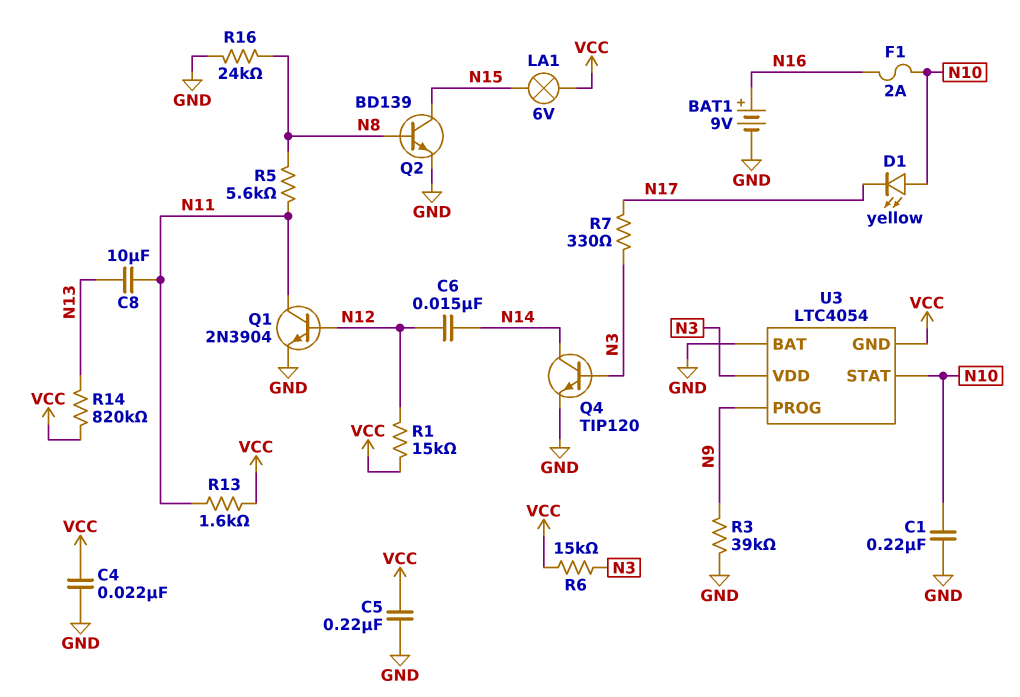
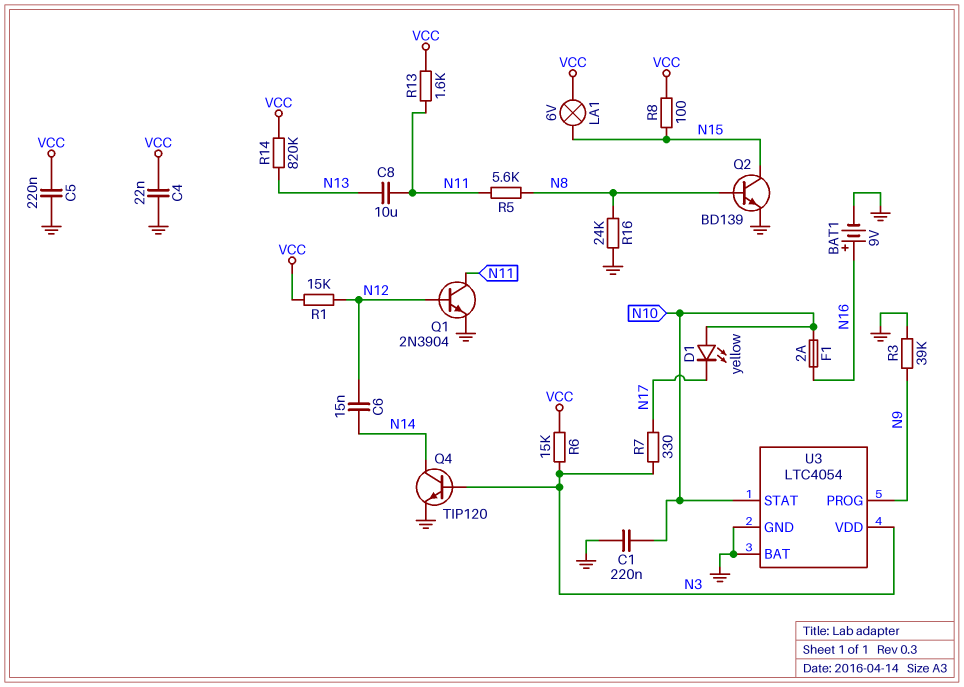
R8: none -> 100 (N15, VCC)
U3 pin GND: VCC -> GND

